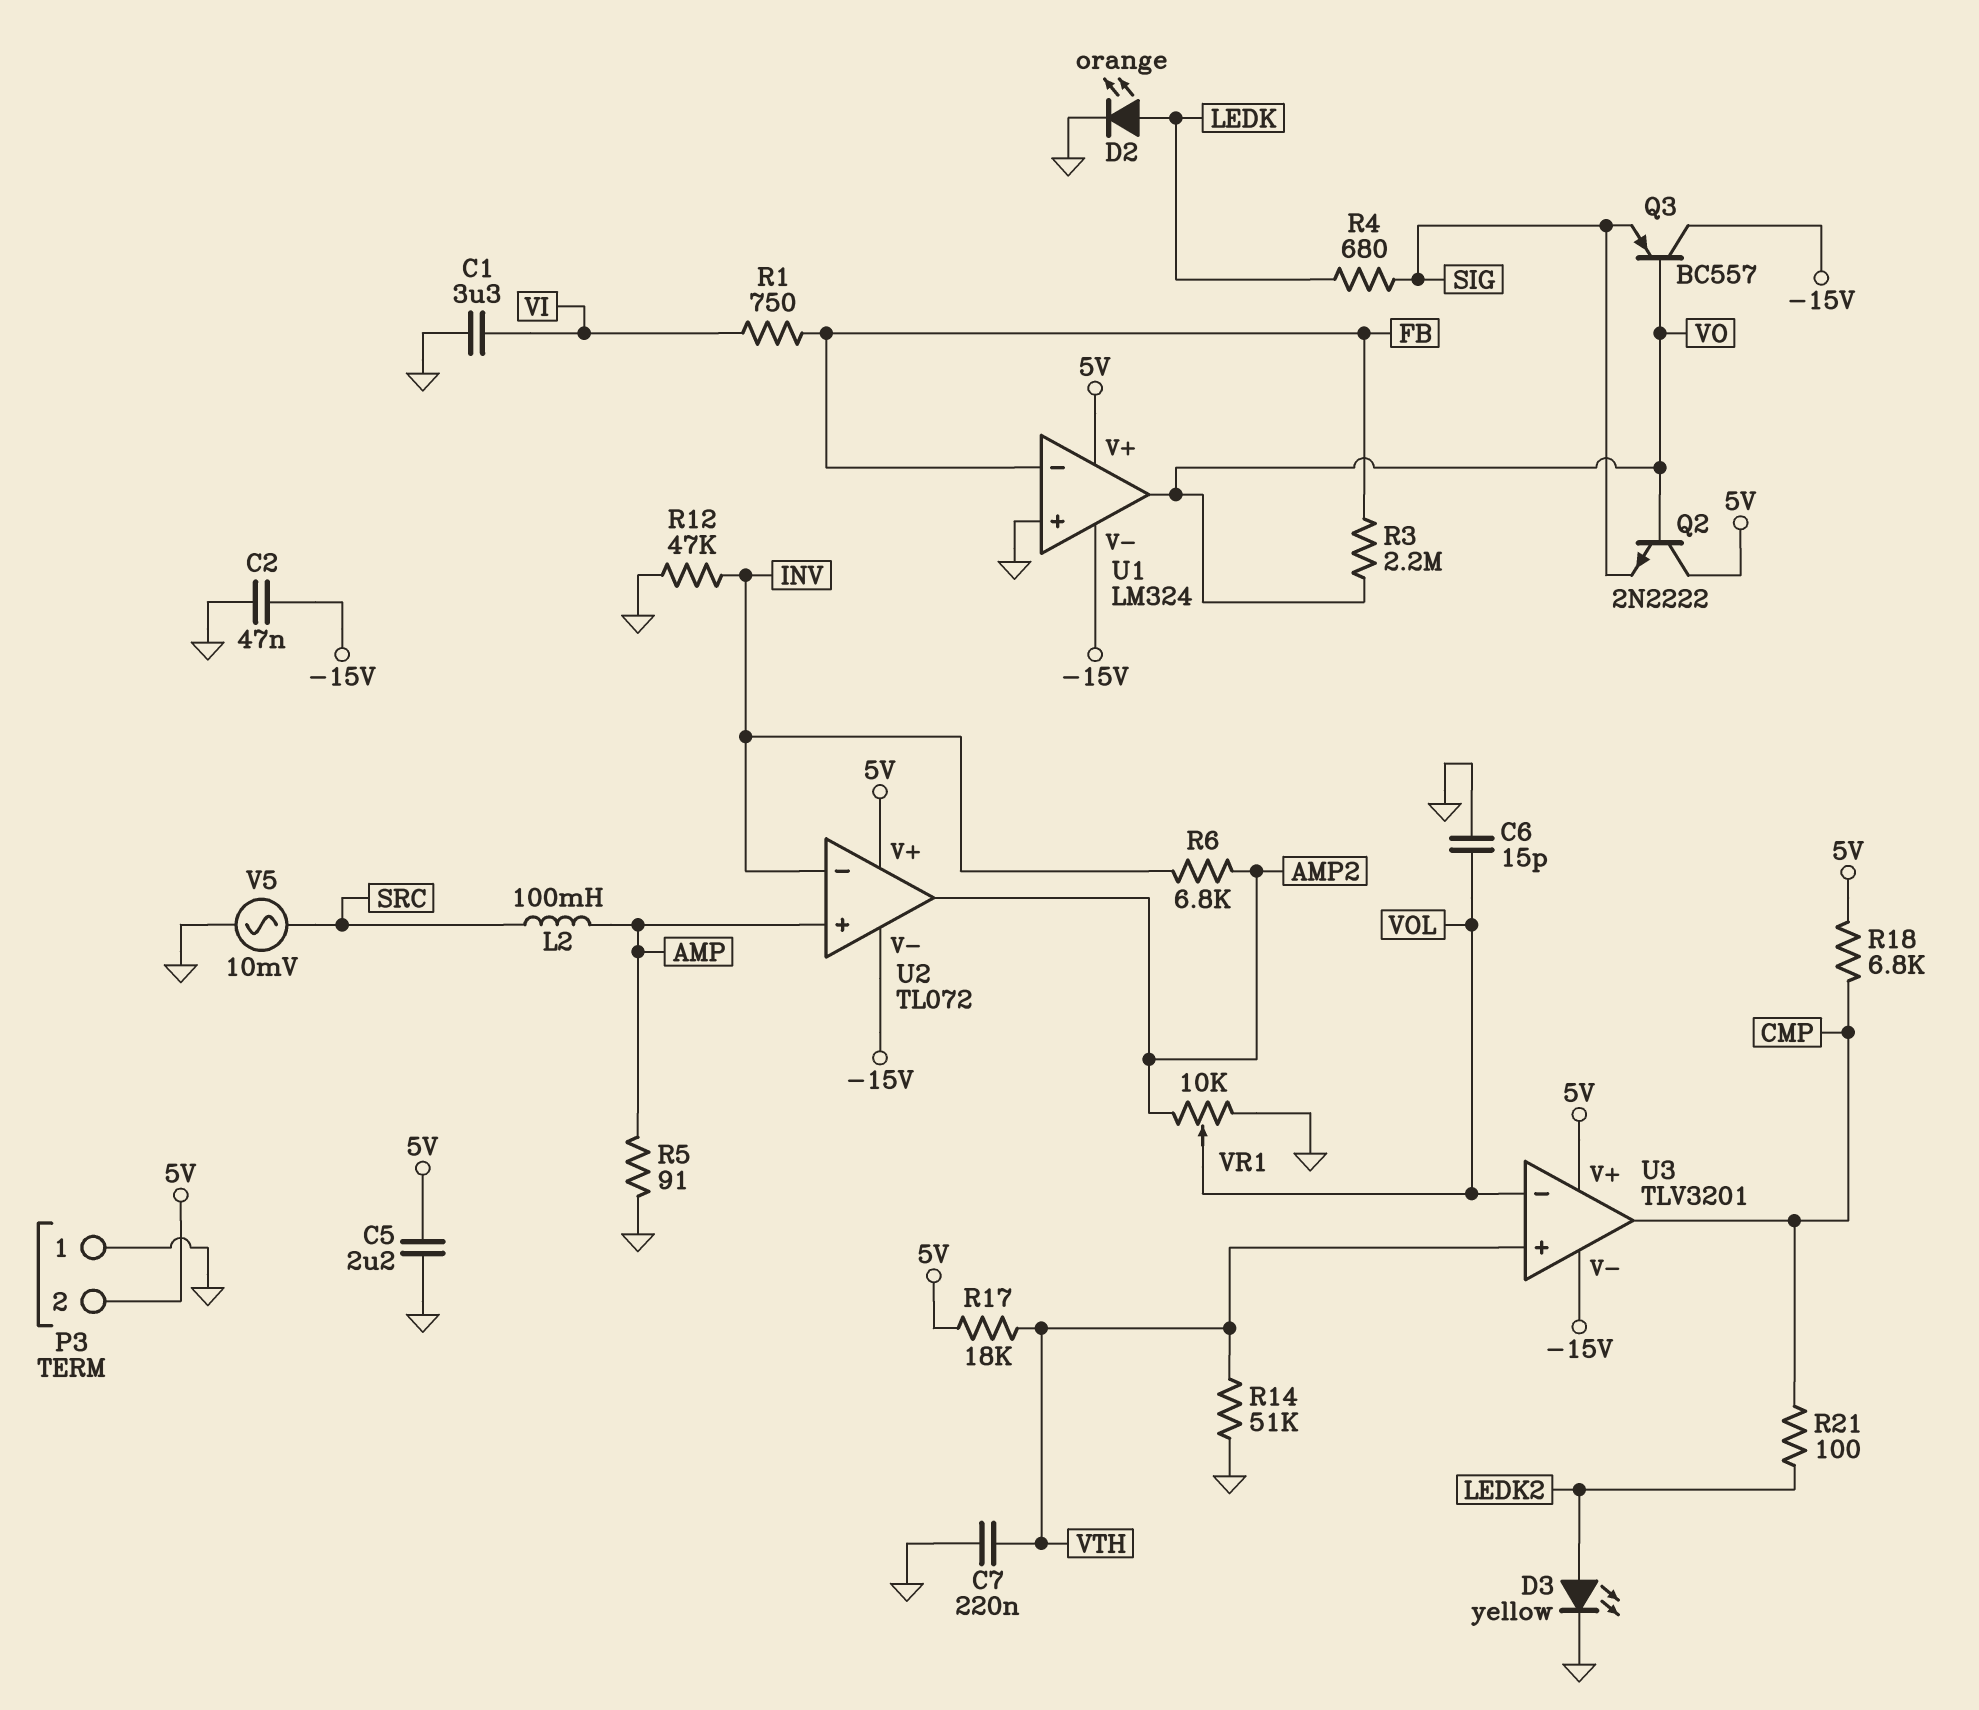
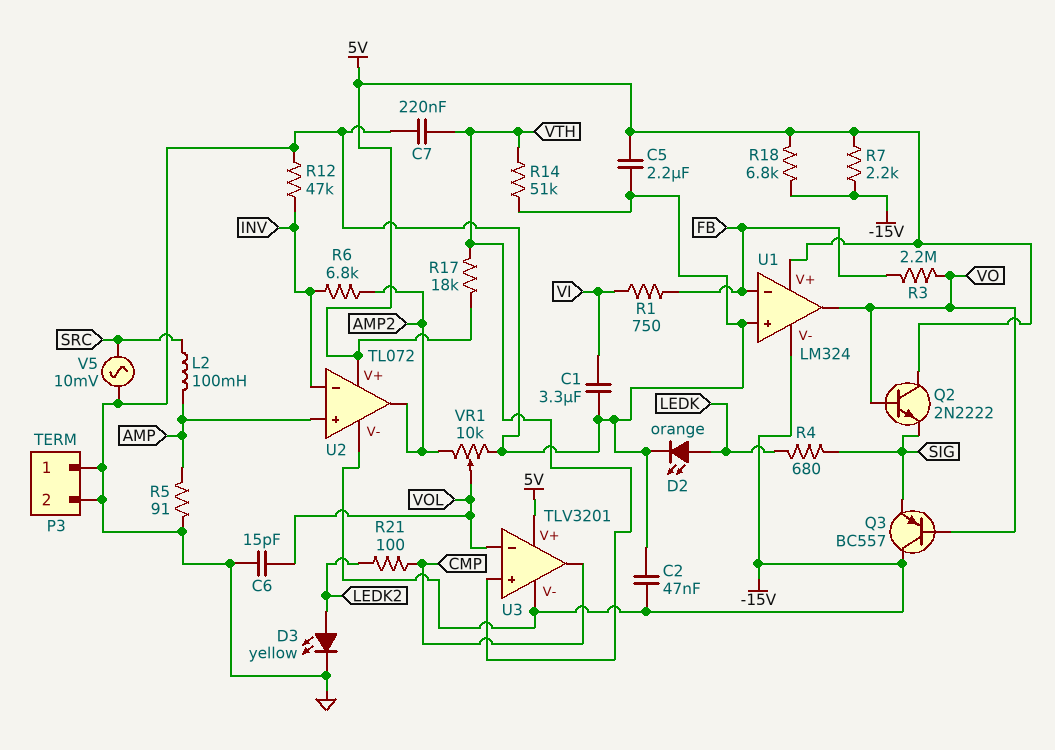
P3 pin 2: 5V -> GND
R7: none -> 2.2k (-15V, 5V)
R18: 6.8k (5V, CMP) -> 6.8k (-15V, 5V)

